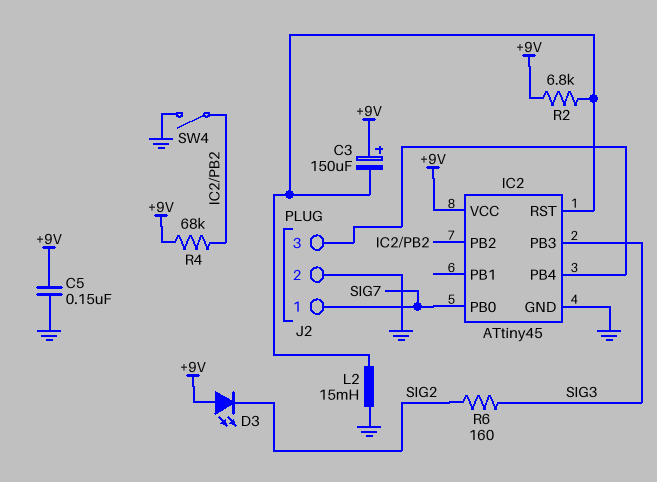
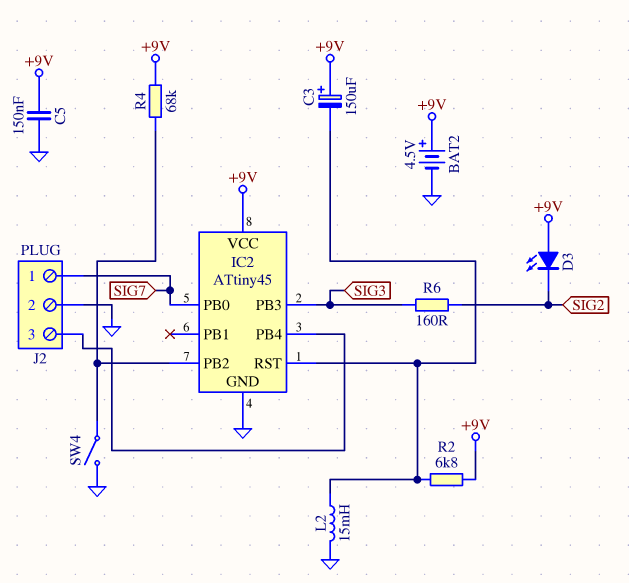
BAT2: none -> 4.5V (plus +9V, minus GND)

